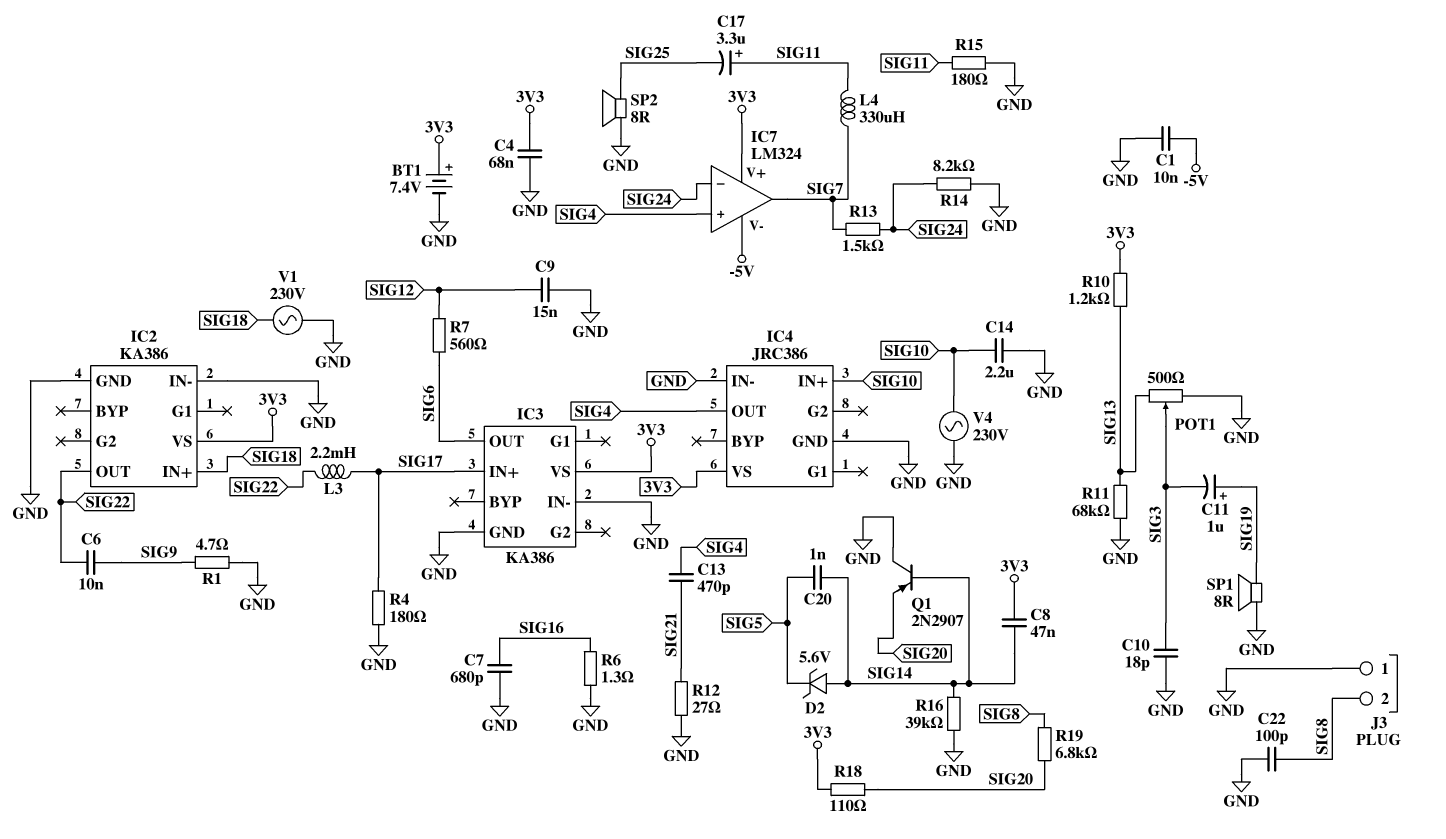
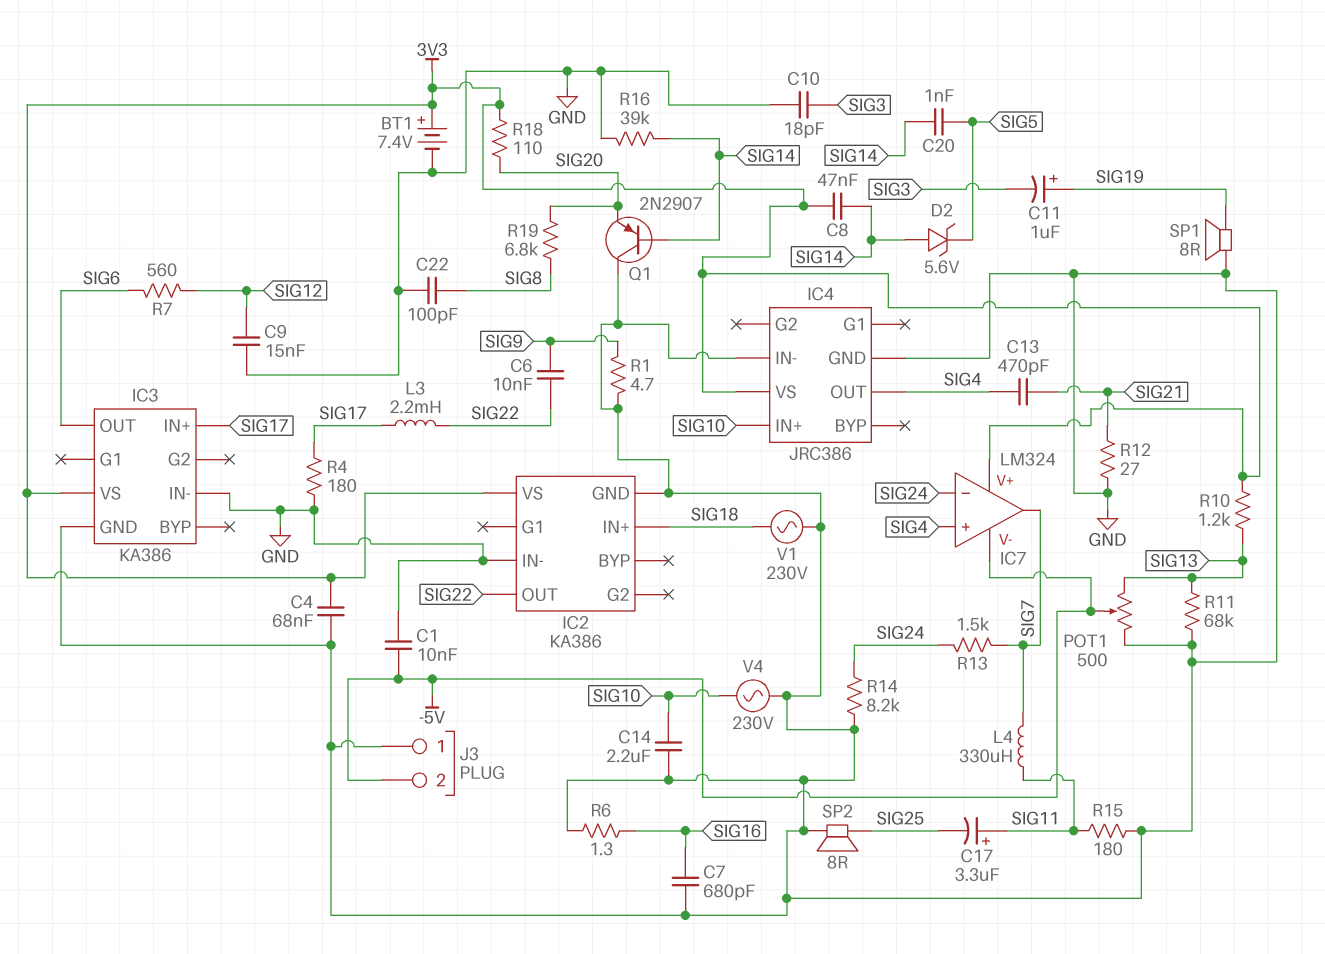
J3 pin 2: SIG8 -> -5V
POT1: 500 (GND, SIG13, wiper SIG3) -> 500 (GND, SIG13, wiper -5V)

